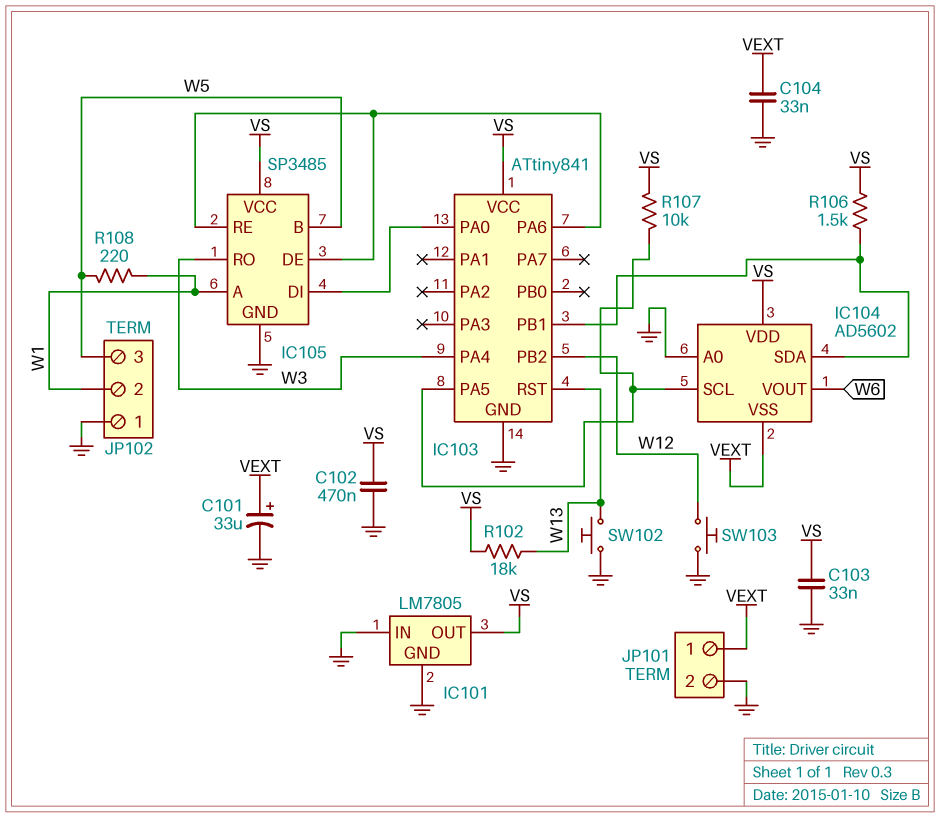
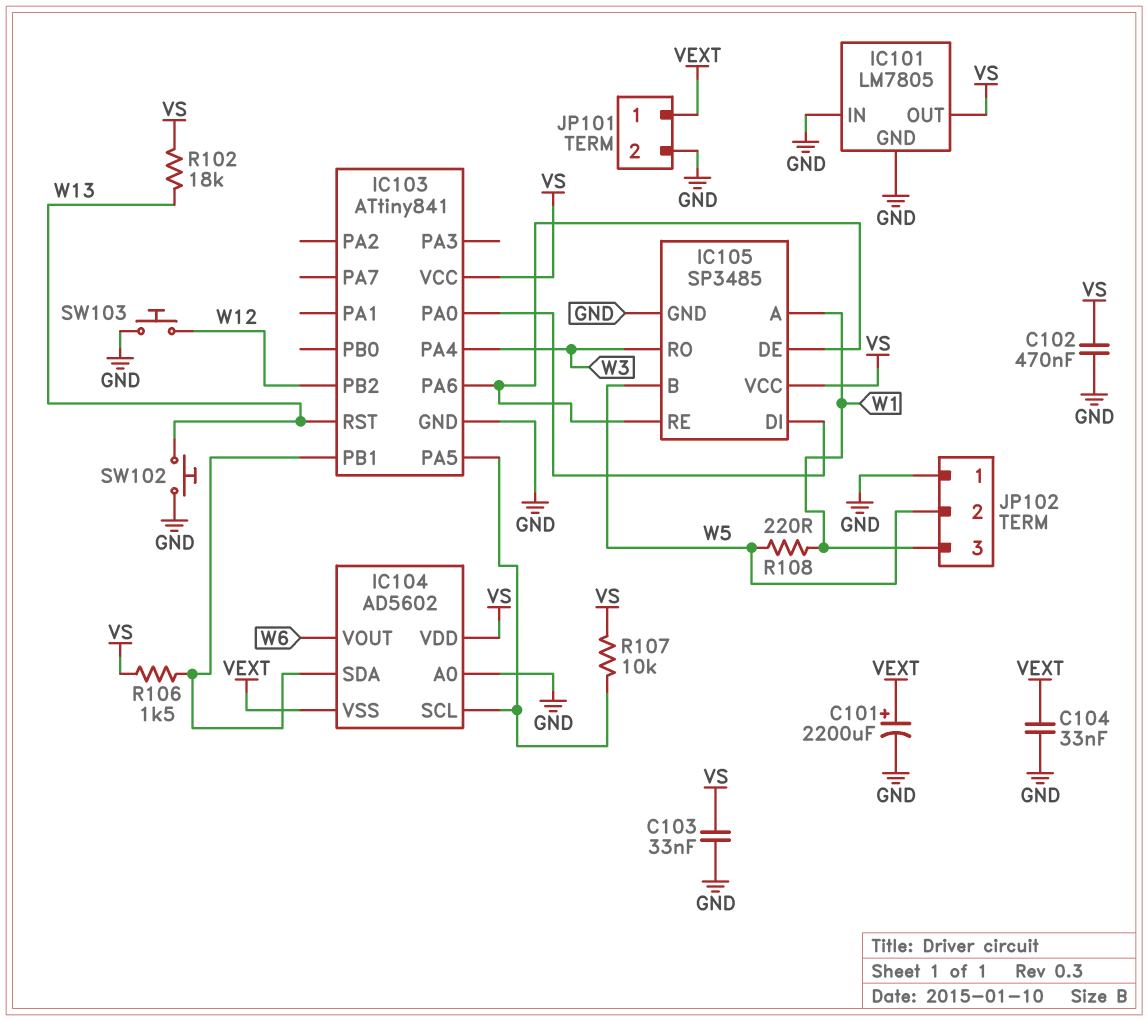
C101: 33uF (plus VEXT, minus GND) -> 2200uF (plus VEXT, minus GND)
JP102 pin 2: W1 -> W5
JP102 pin 3: W5 -> W1

